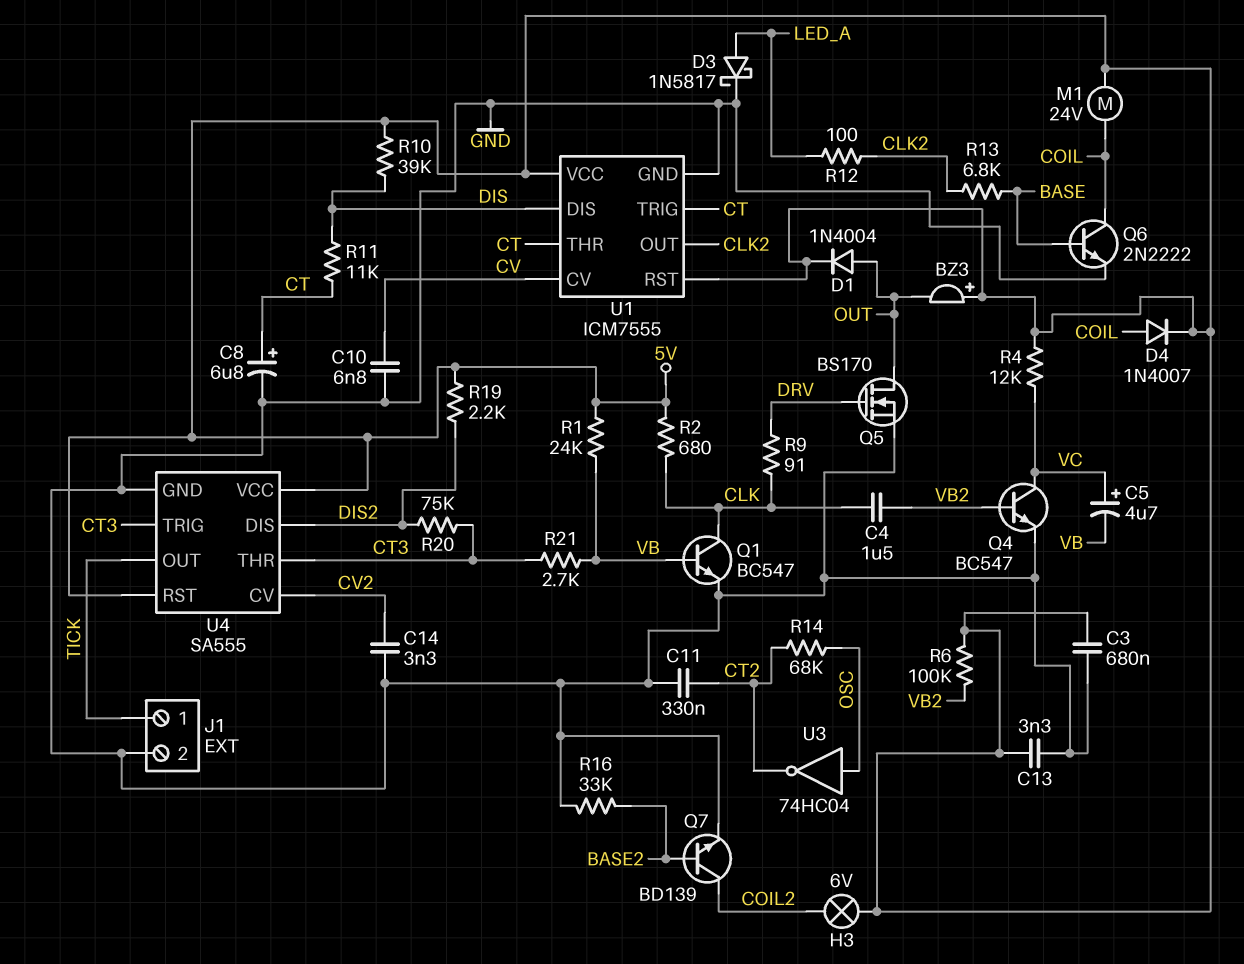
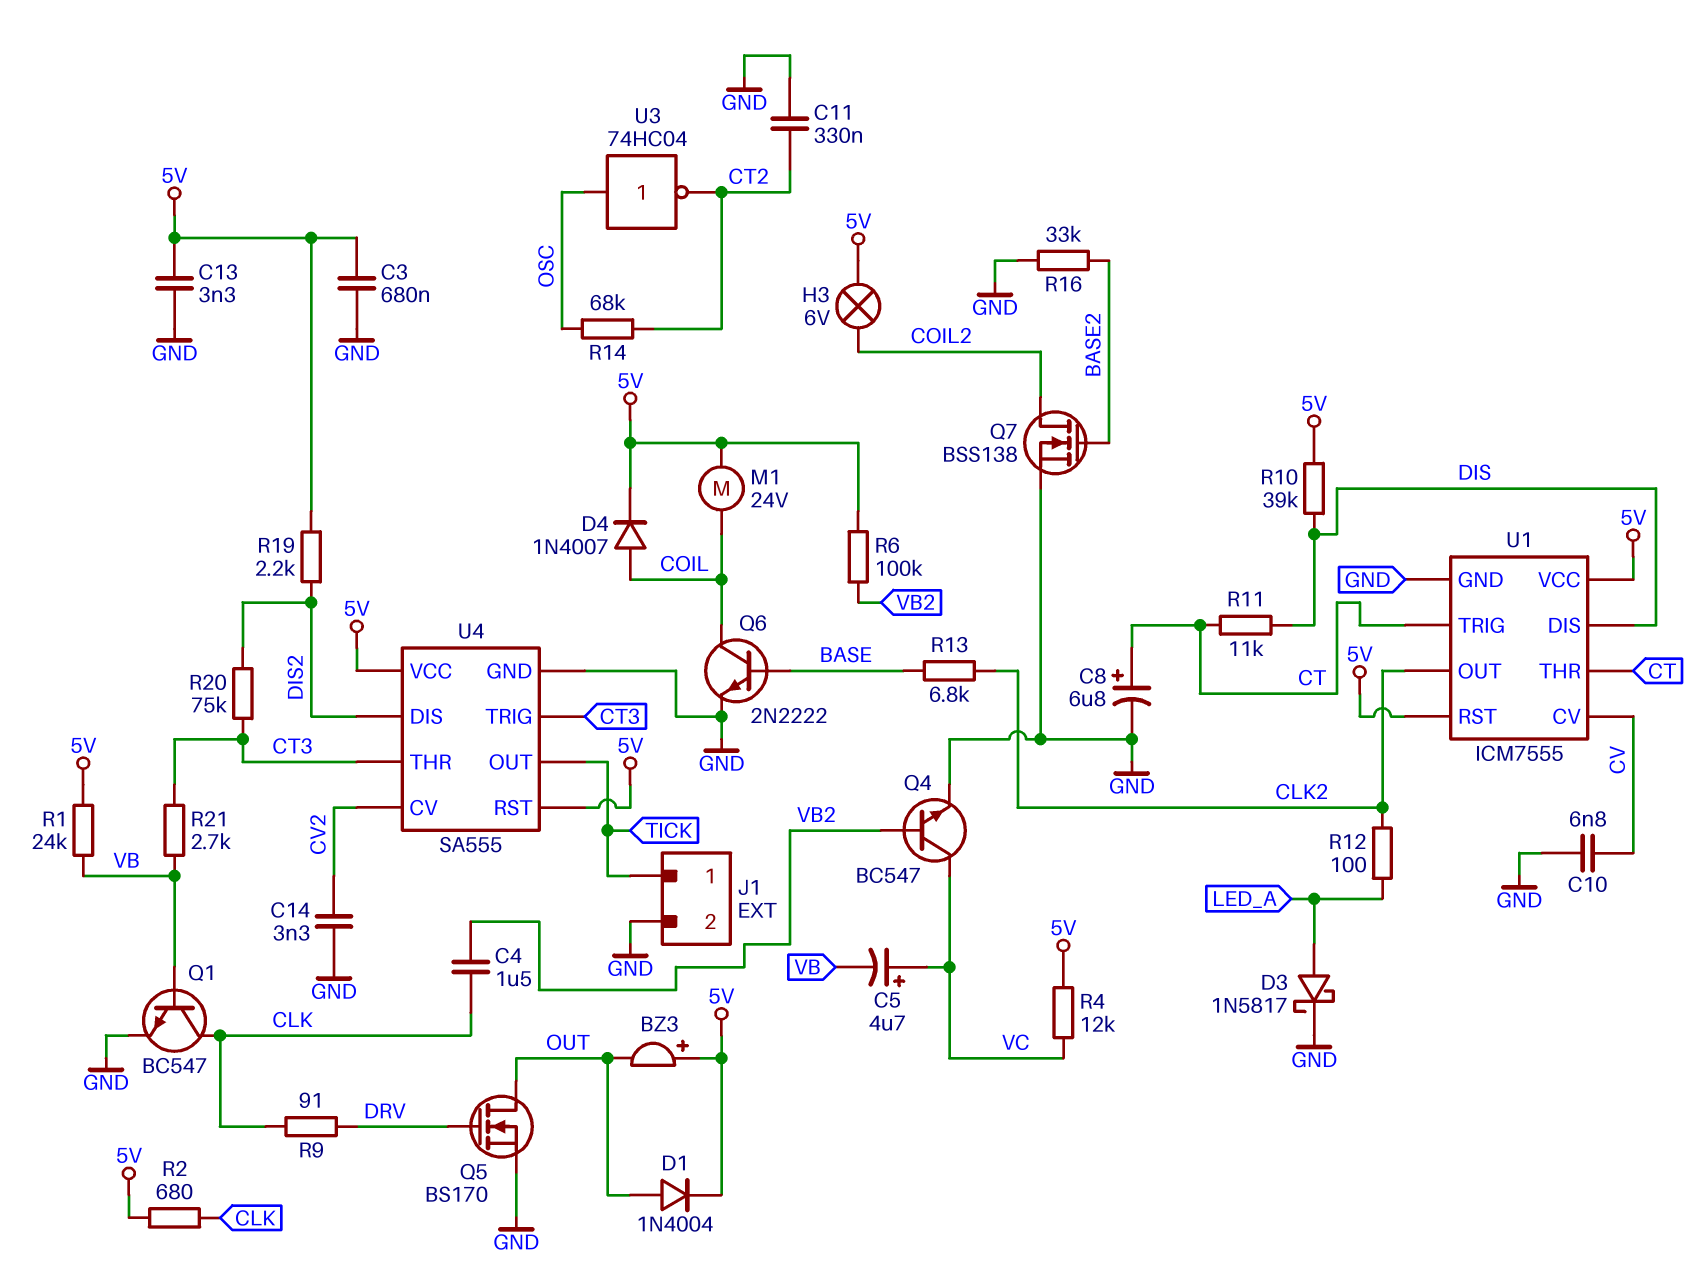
Q7: NPN BD139 (B BASE2, C COIL2, E GND) -> NMOS BSS138 (G BASE2, D COIL2, S GND)

